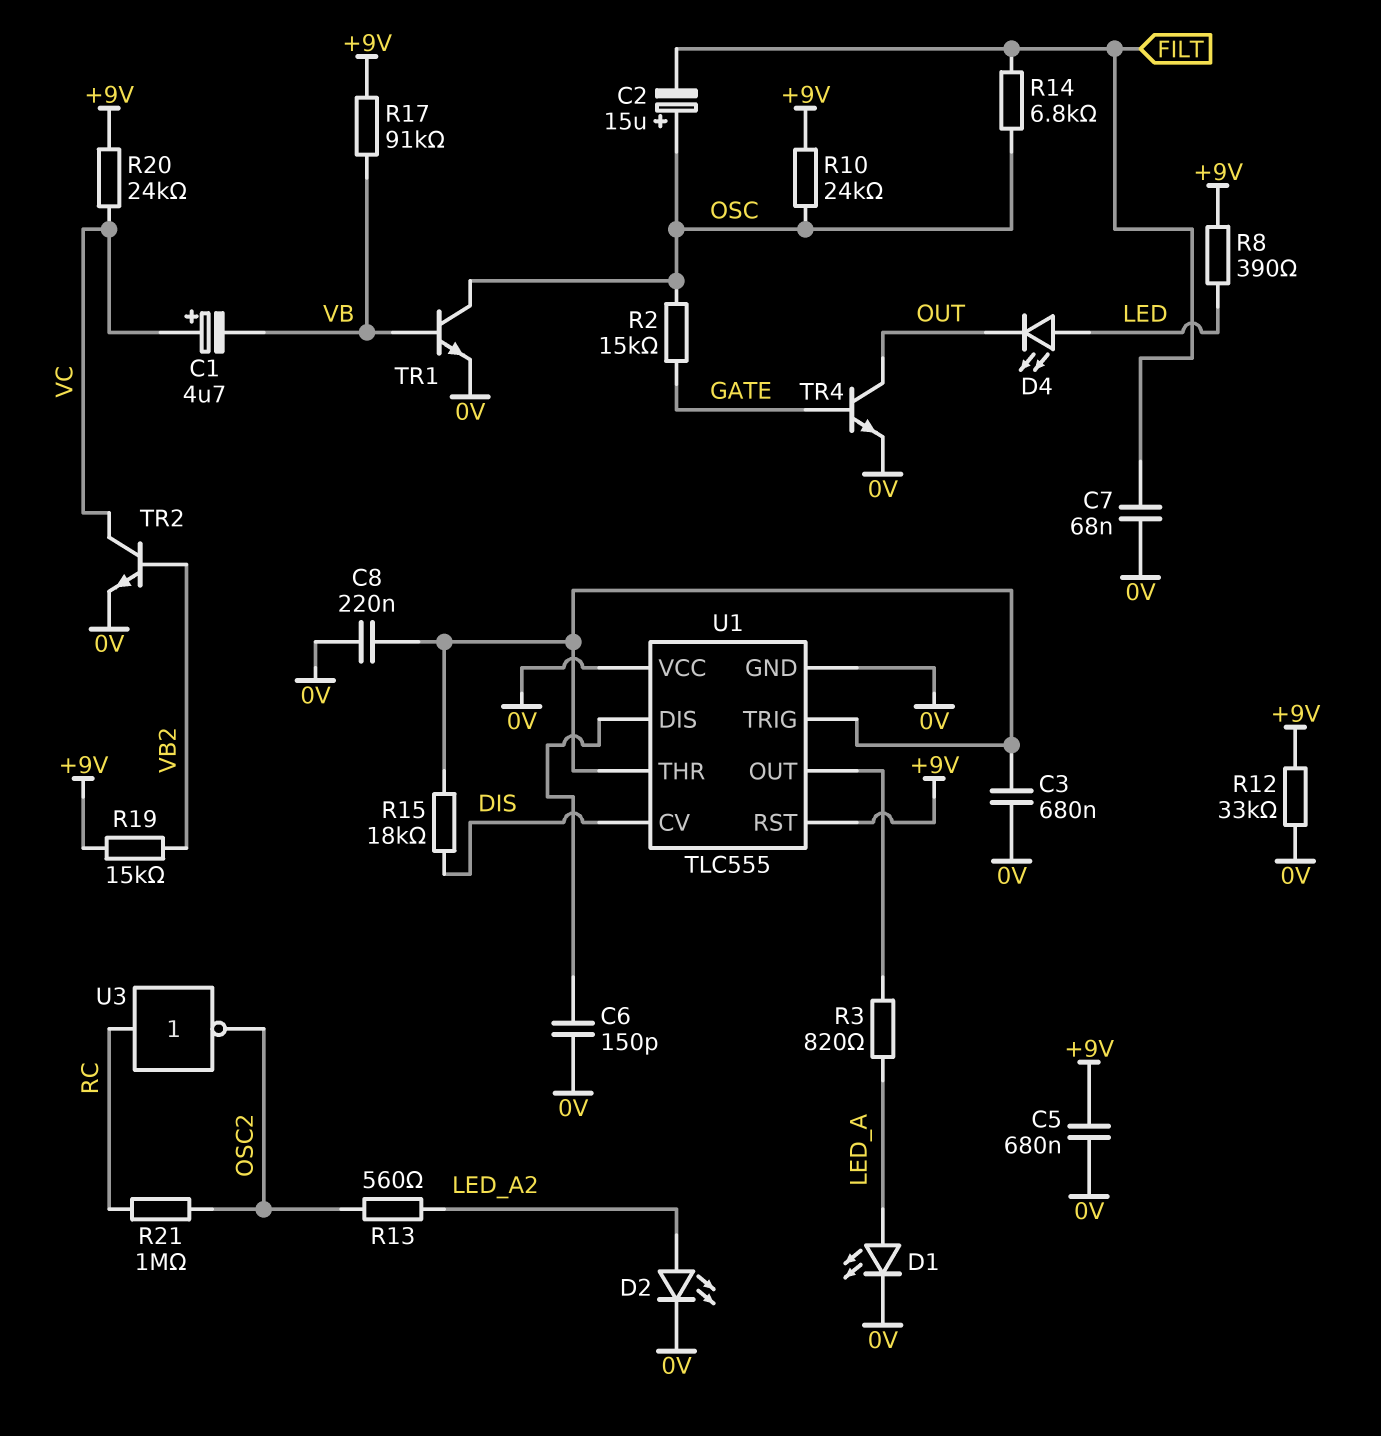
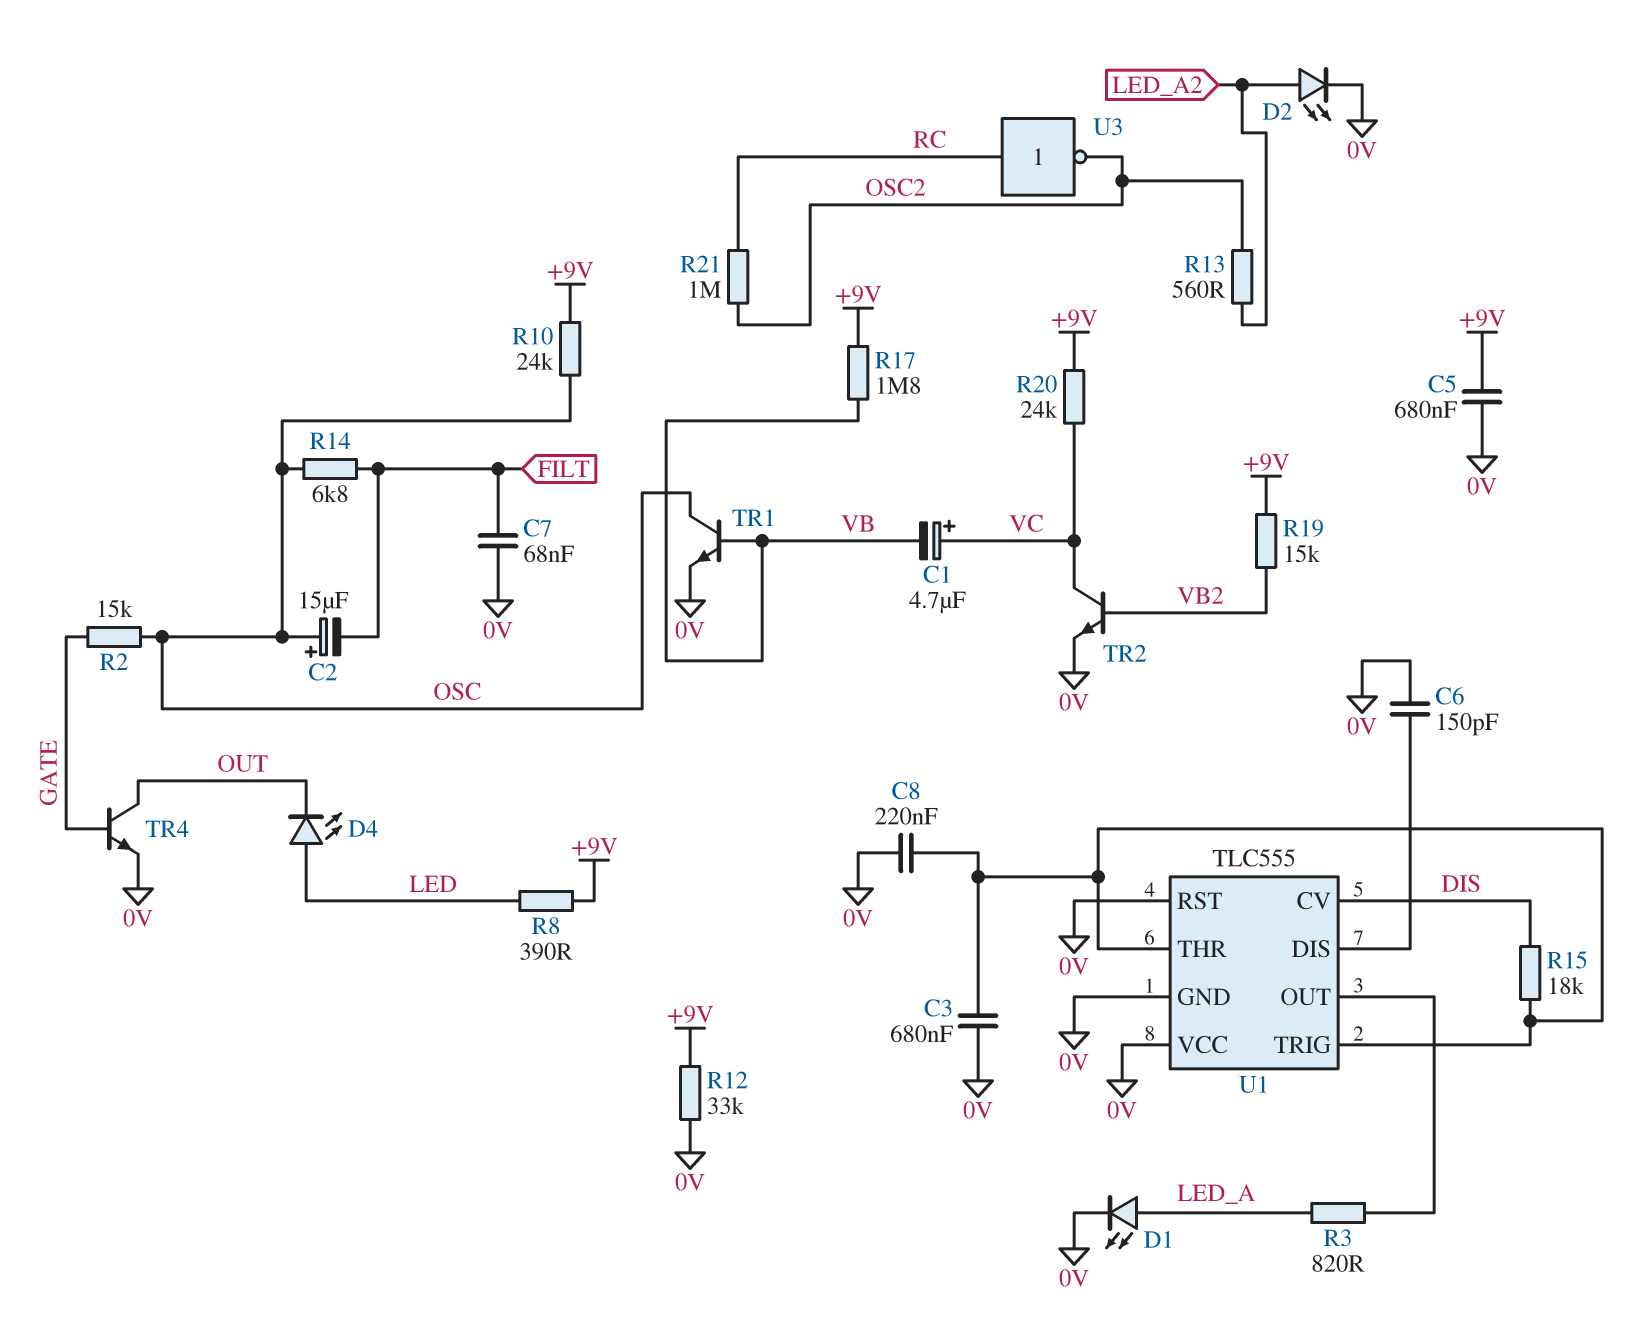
R17: 91k (+9V, VB) -> 1.8M (+9V, VB)
U1 pin RST: +9V -> 0V

